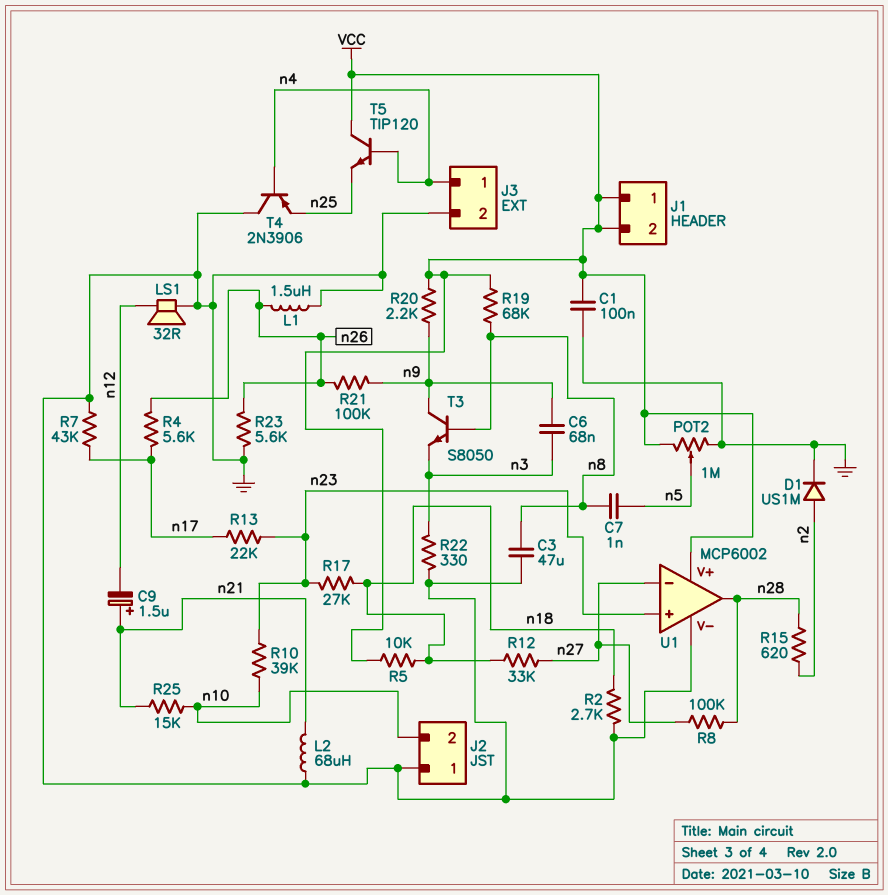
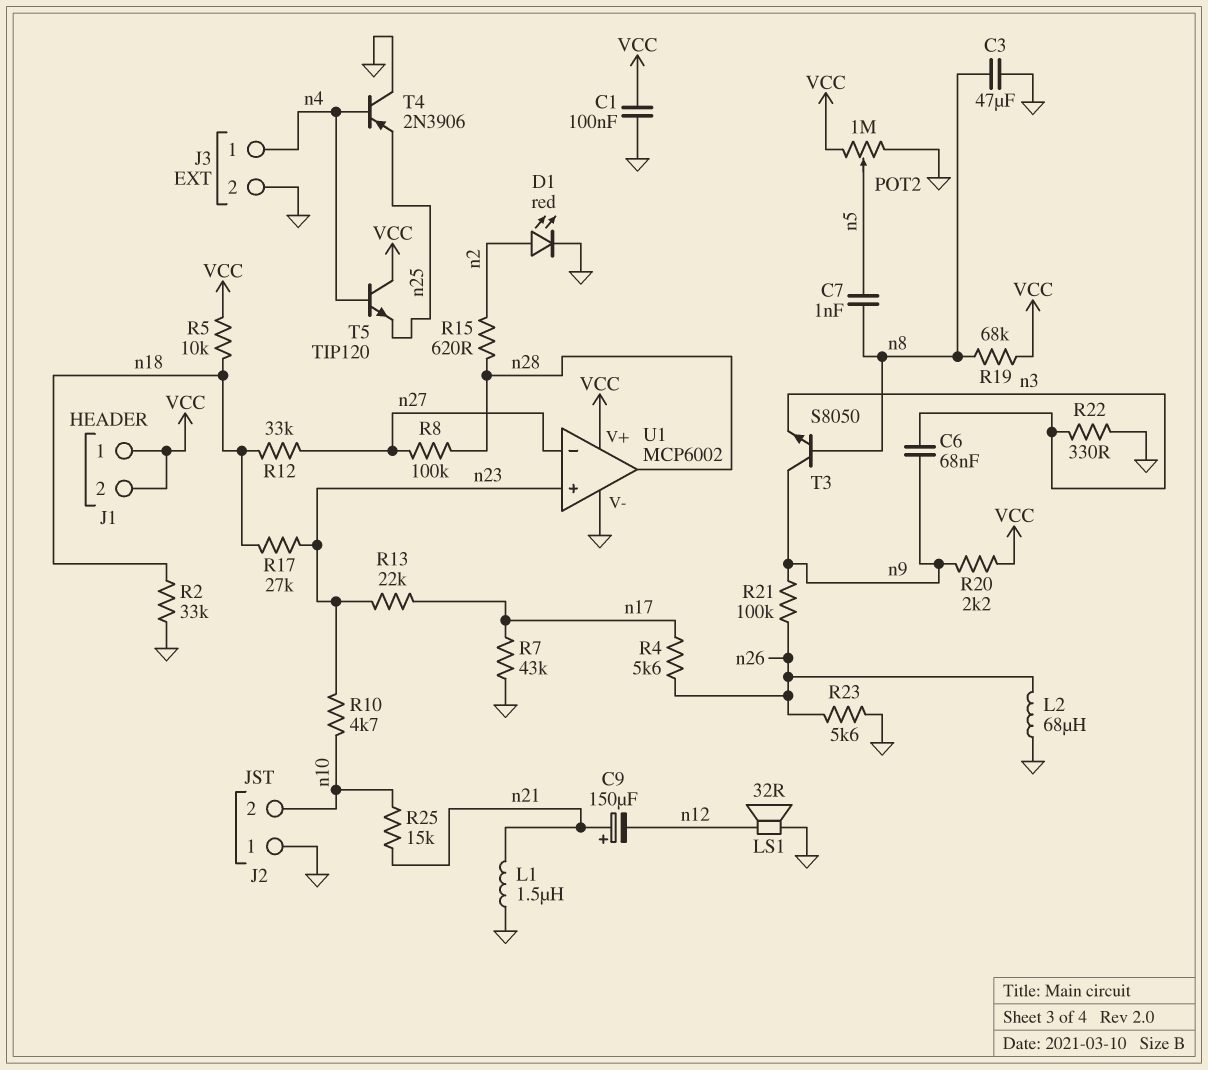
C9: 1.5uF (plus n21, minus n12) -> 150uF (plus n21, minus n12)
D1: diode US1M (A n2, K GND) -> LED red (A n2, K GND)
L1: 1.5uH (GND, n26) -> 1.5uH (GND, n21)
L2: 68uH (GND, n21) -> 68uH (GND, n26)
R2: 2.7k (GND, n18) -> 33k (GND, n18)
R10: 39k (n10, n23) -> 4.7k (n10, n23)

